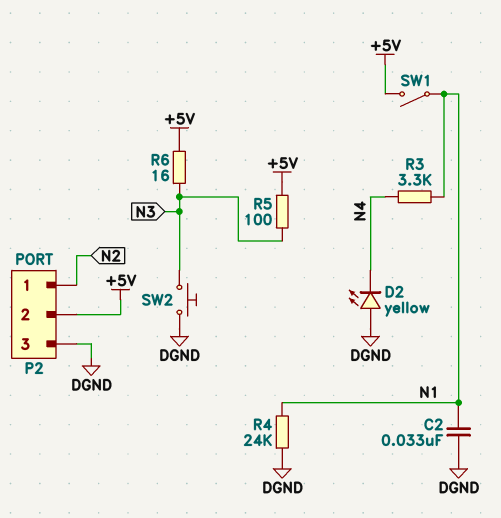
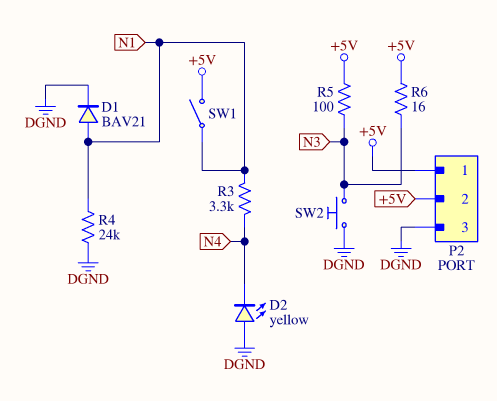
C2: 33nF (DGND, N1) -> none
D1: none -> diode BAV21 (A N1, K DGND)
P2 pin 1: N2 -> +5V

